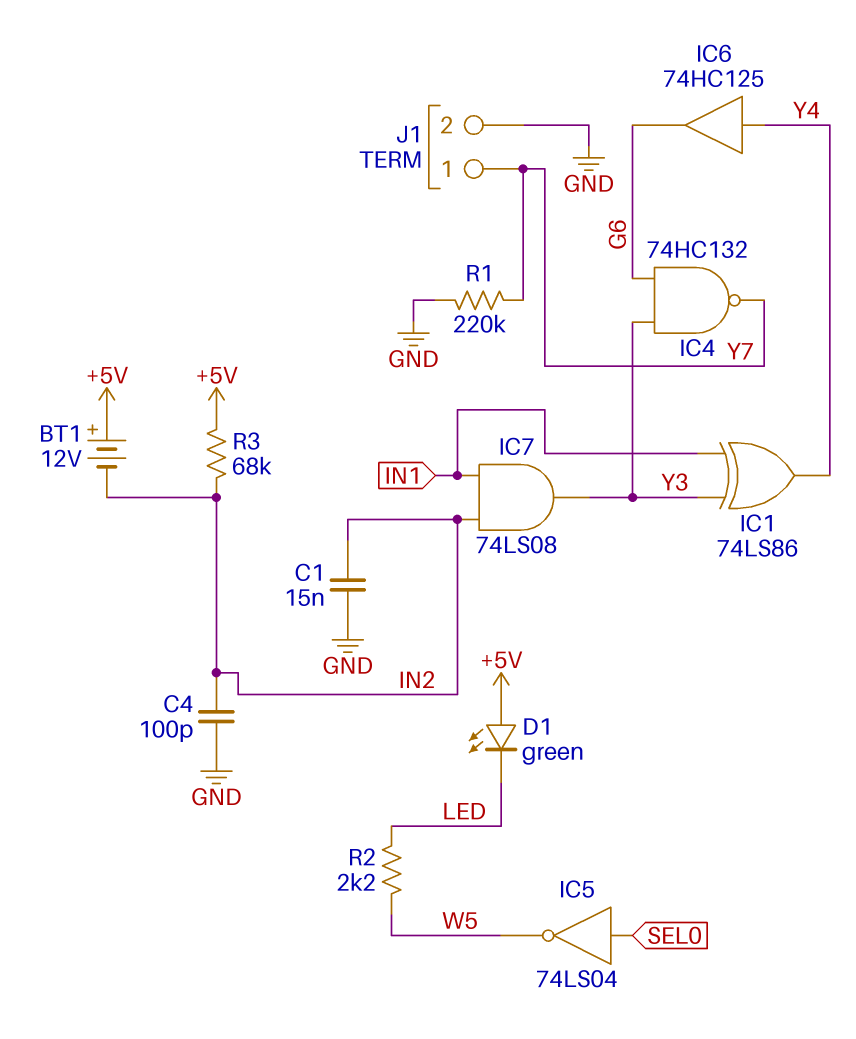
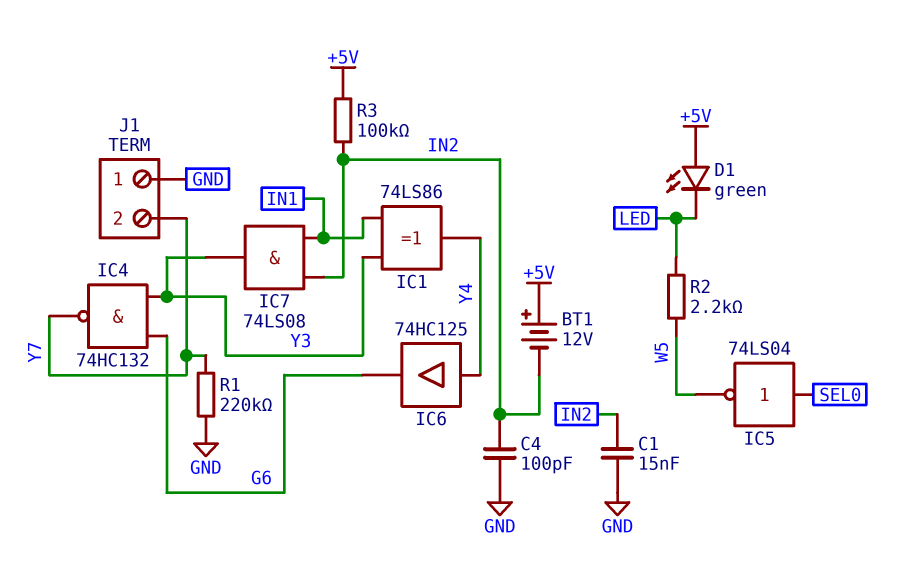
J1 pin 1: Y7 -> GND
J1 pin 2: GND -> Y7
R3: 68k (+5V, IN2) -> 100k (+5V, IN2)

